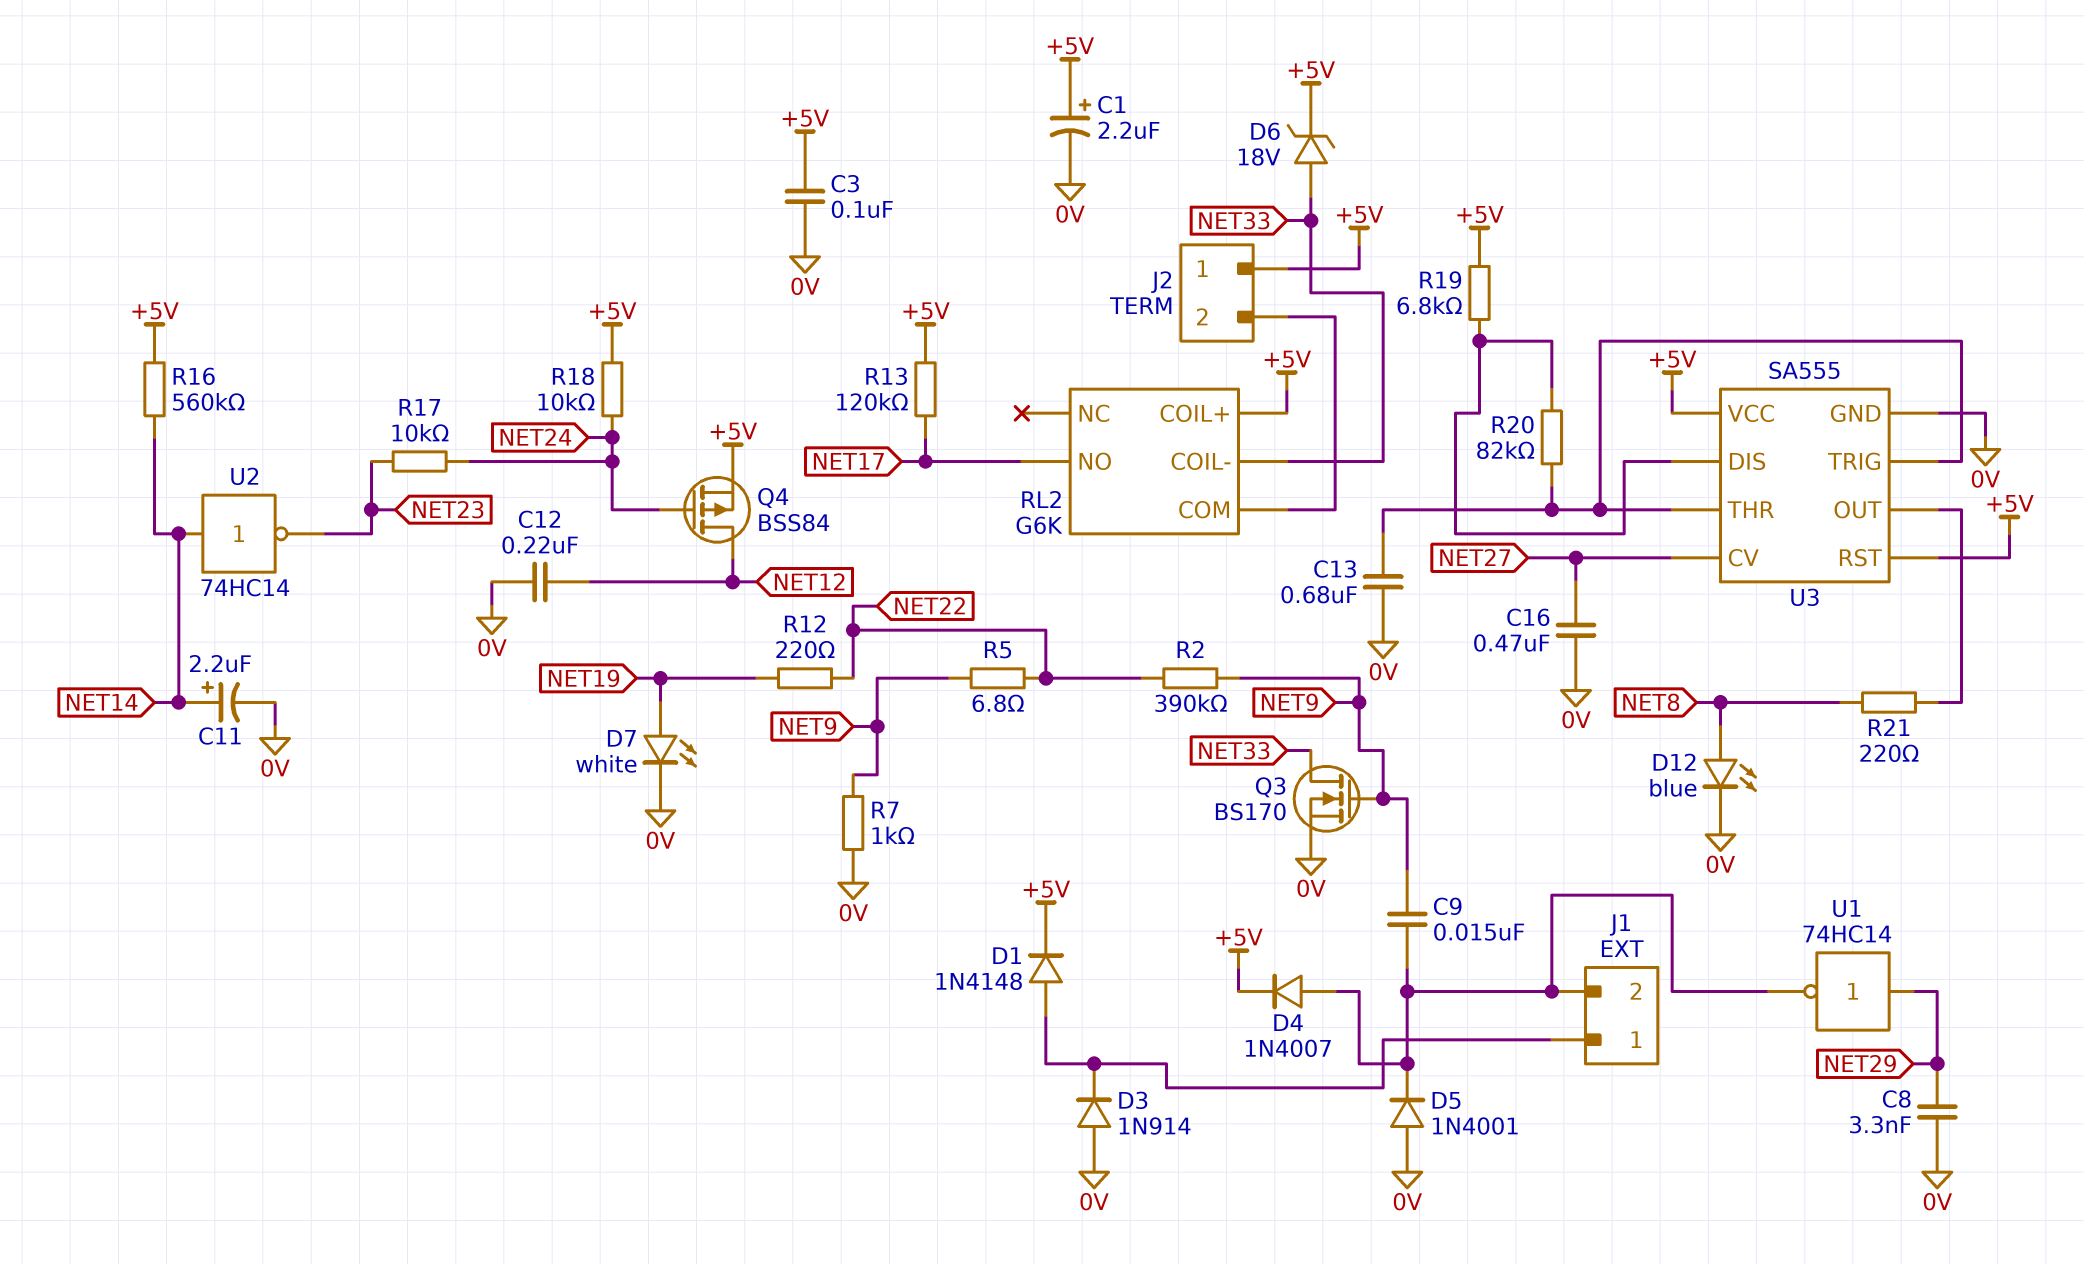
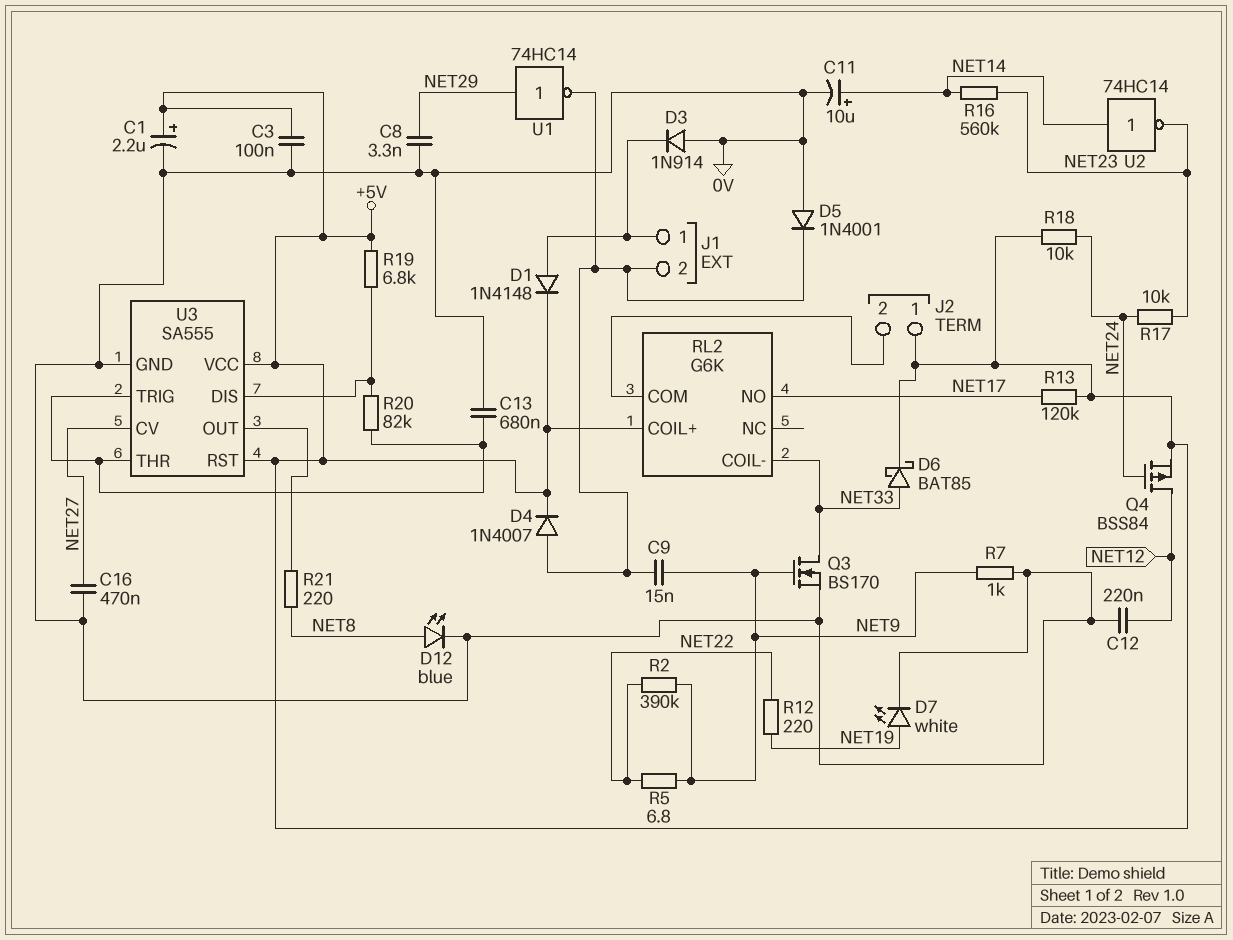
C11: 2.2uF (plus NET14, minus 0V) -> 10uF (plus NET14, minus 0V)
D6: zener 18V (A NET33, K +5V) -> schottky BAT85 (A NET33, K +5V)
R16: 560k (+5V, NET14) -> 560k (NET14, NET23)

